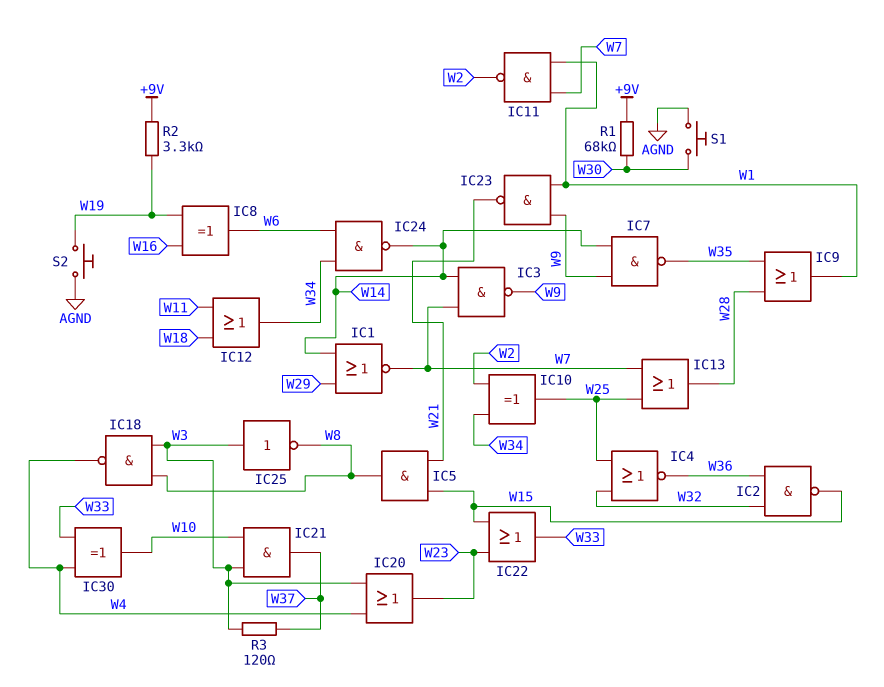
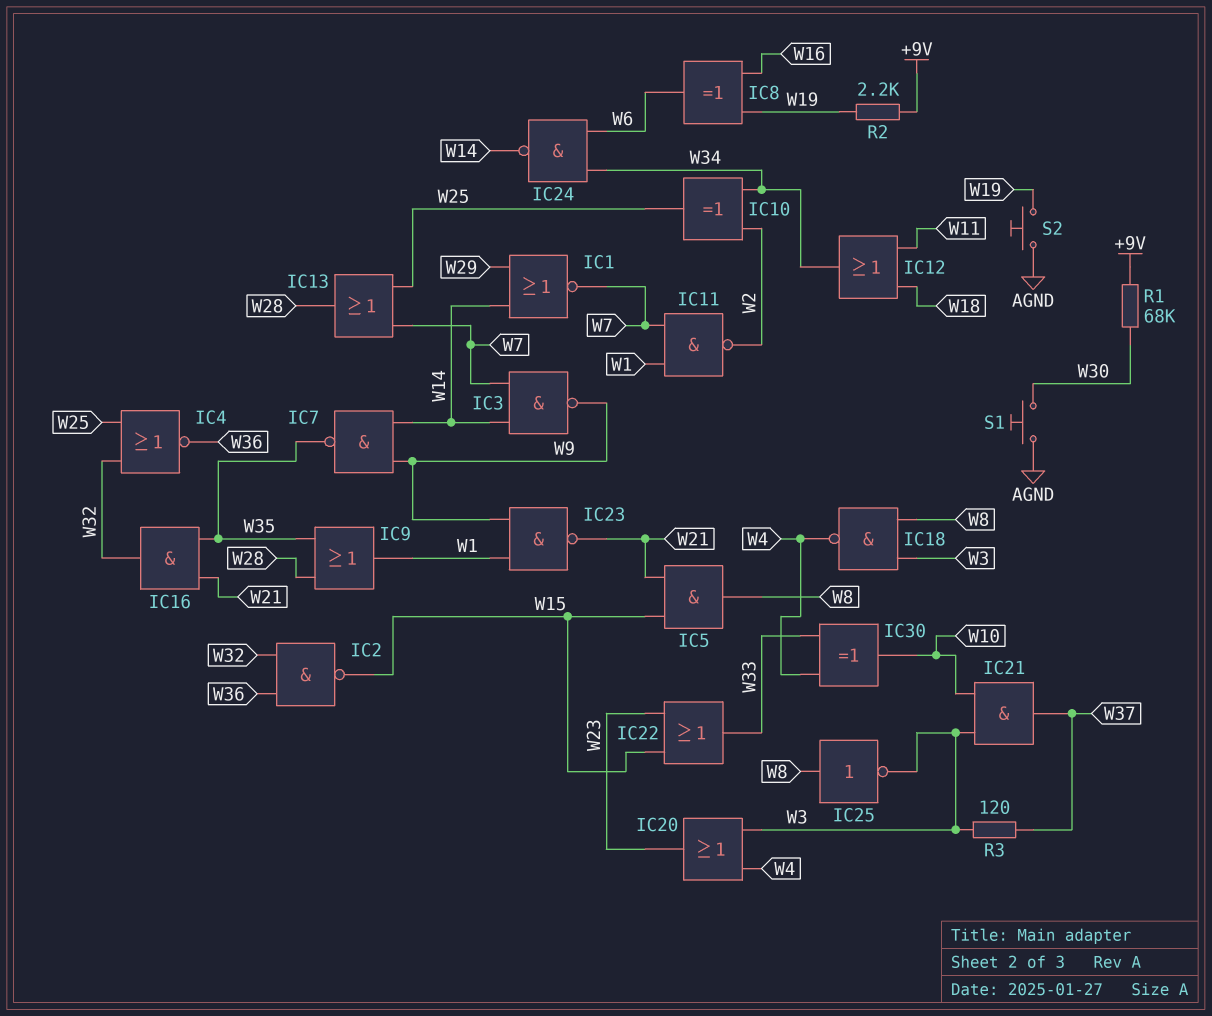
IC16: none -> AND (in W21, in W35, out W32)
IC25: NOT (in W3, out W8) -> NOT (in W8, out W3)
R2: 3.3k (+9V, W19) -> 2.2k (+9V, W19)

